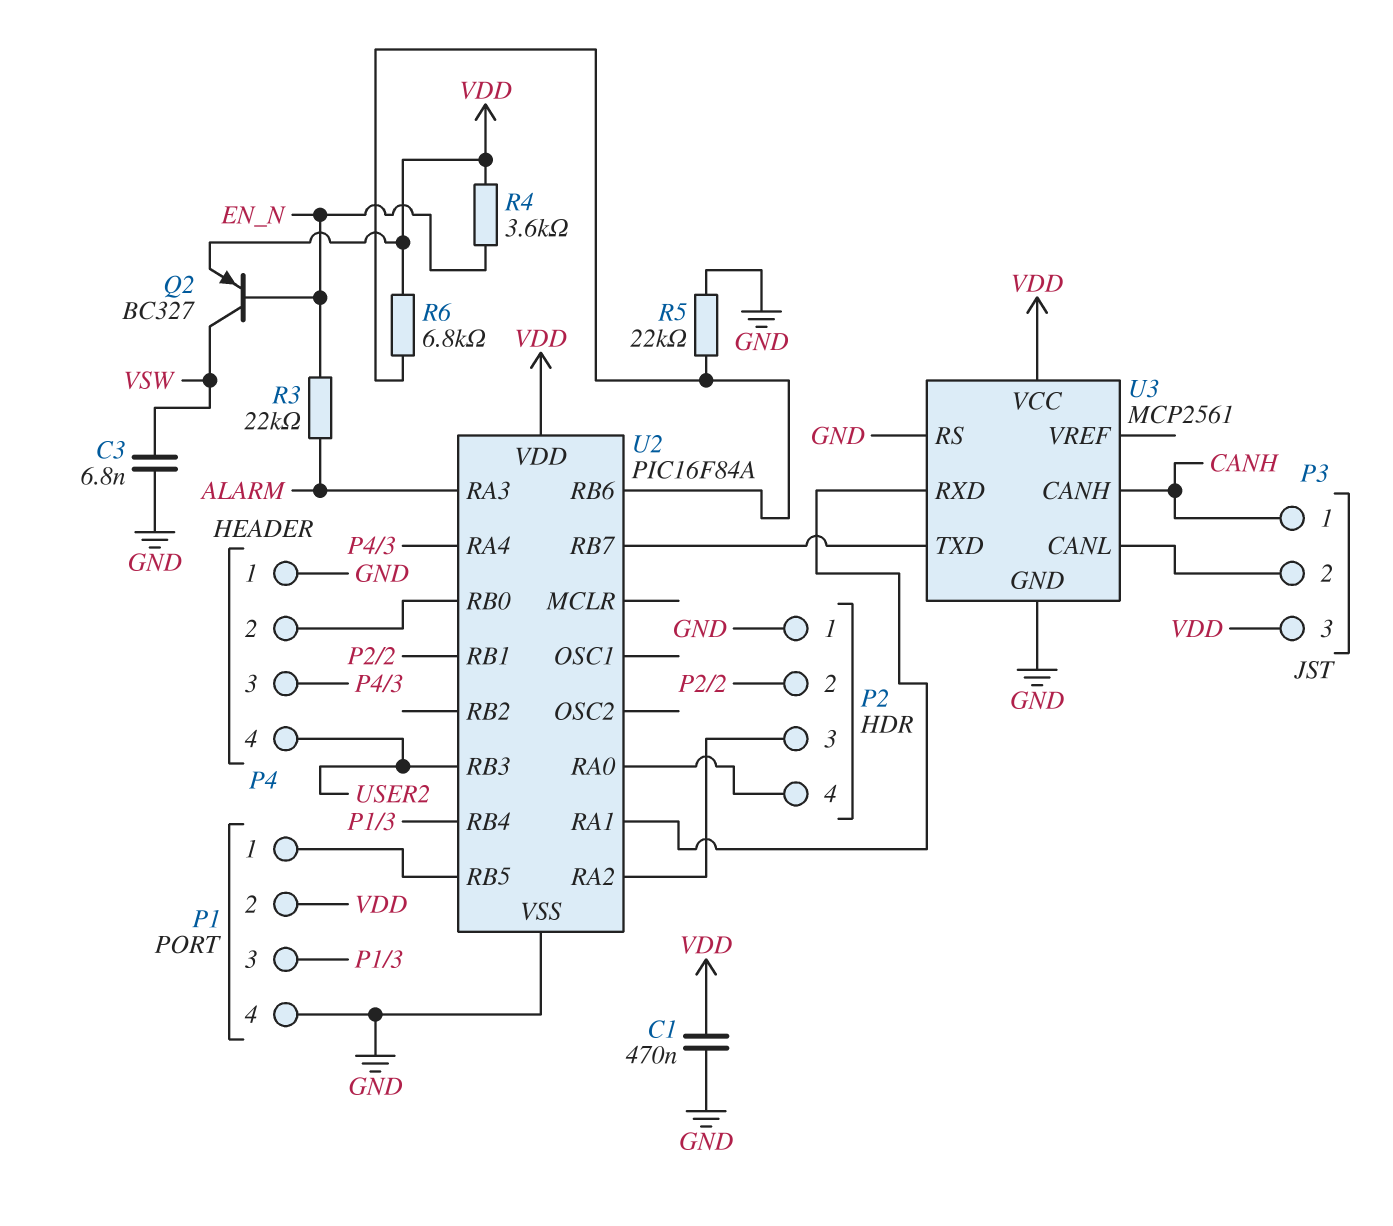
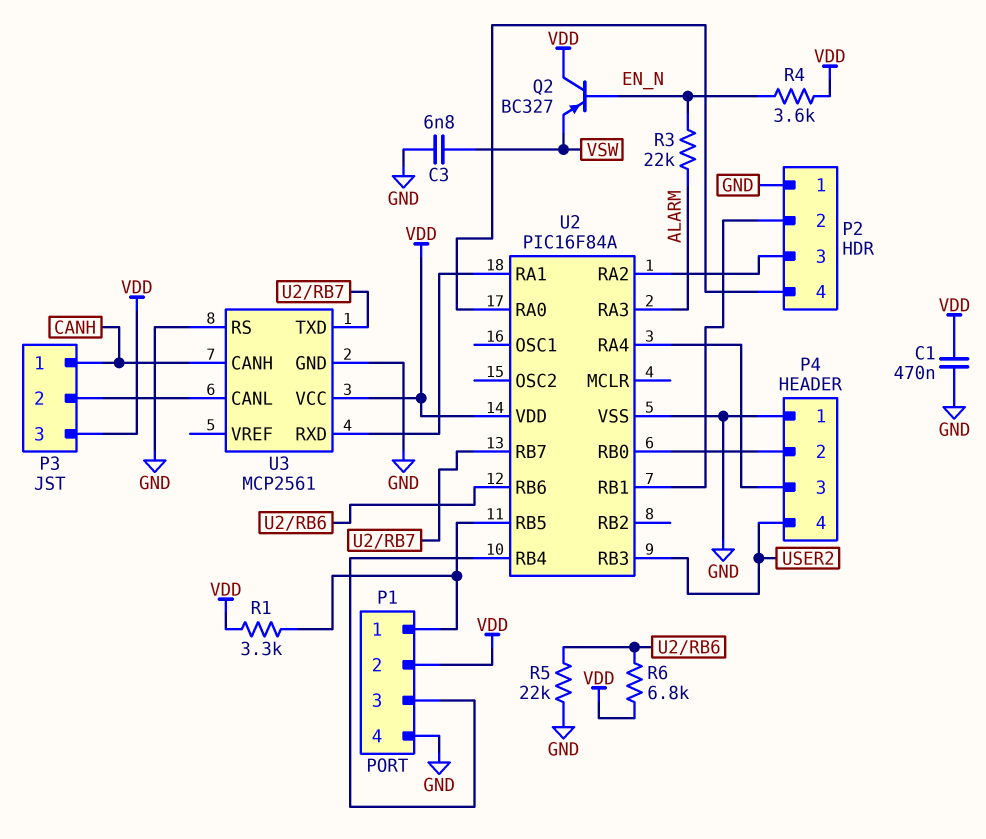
Q2: PNP BC327 (B EN_N, C VSW, E VDD) -> PNP BC327 (B EN_N, C VDD, E VSW)
R1: none -> 3.3k (P1/1, VDD)

